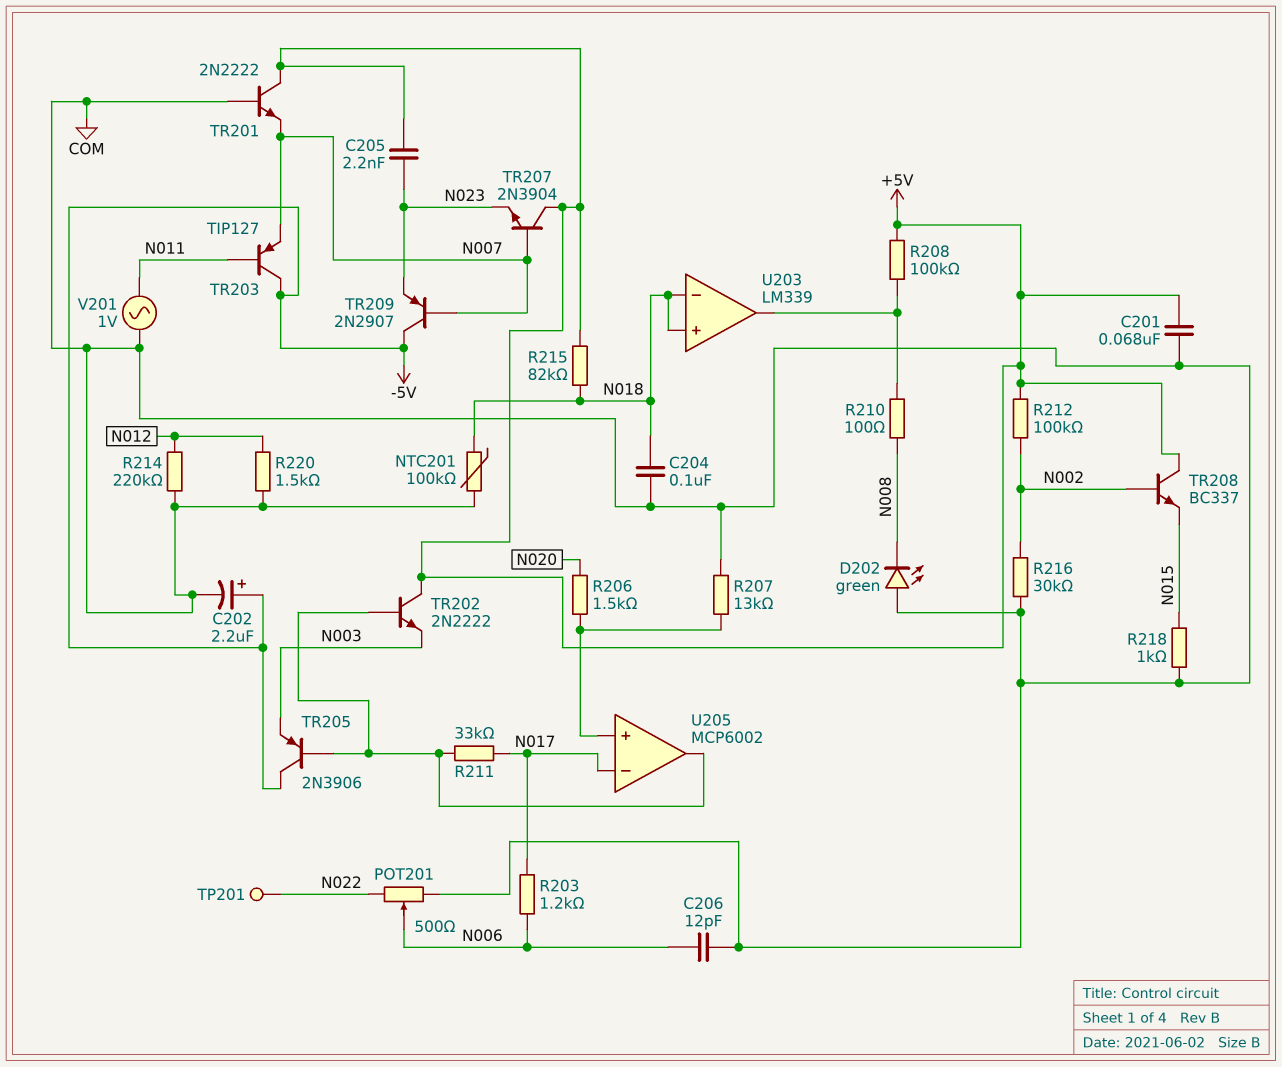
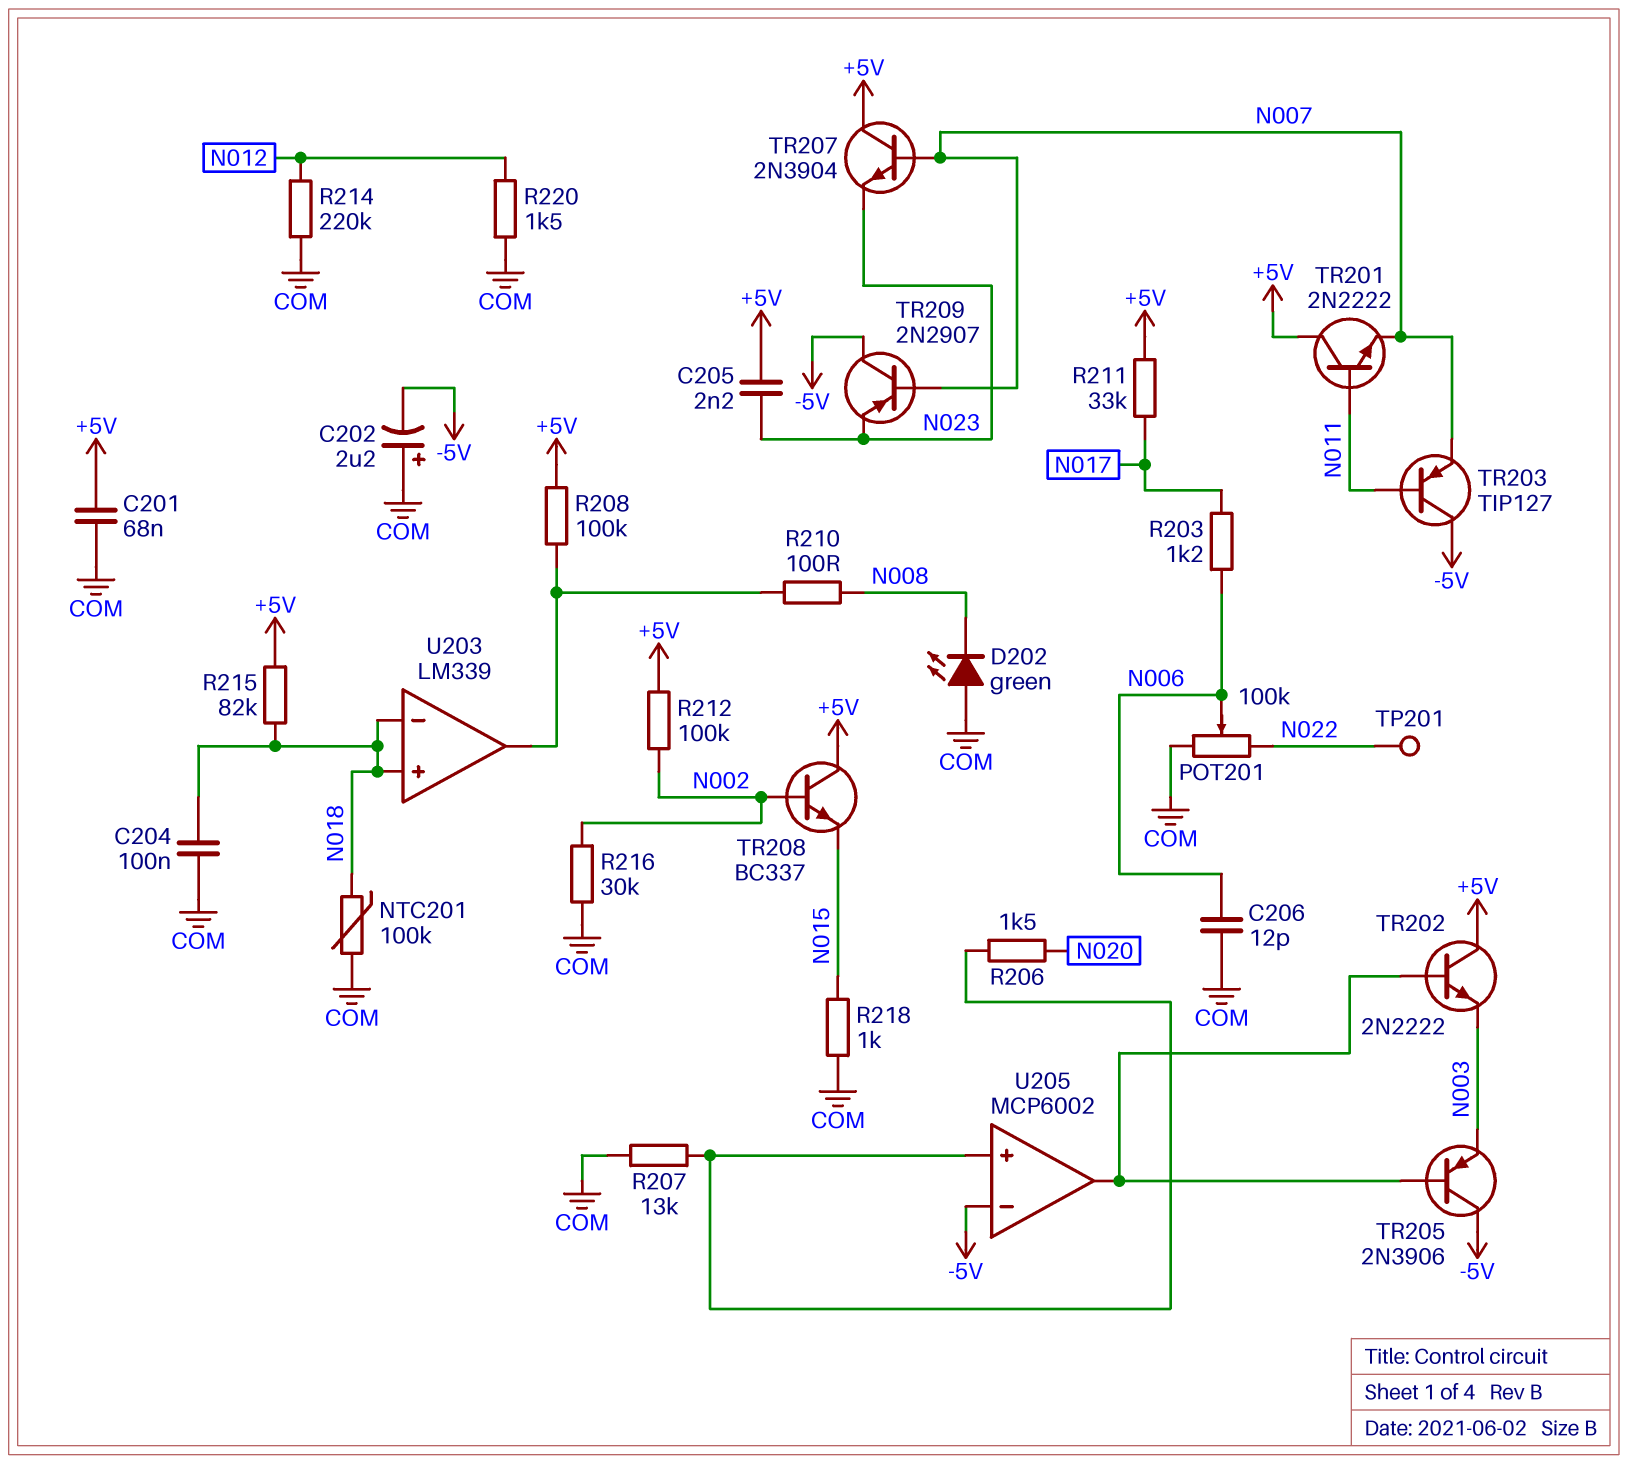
C202: 2.2uF (plus -5V, minus COM) -> 2.2uF (plus COM, minus -5V)
POT201: 500 (COM, N022, wiper N006) -> 100k (COM, N022, wiper N006)
R211: 33k (N017, U205/out) -> 33k (+5V, N017)
TR201: NPN 2N2222 (B COM, C +5V, E N007) -> NPN 2N2222 (B N011, C +5V, E N007)
U205 pin in-: N017 -> -5V
V201: AC 1V (COM, N011) -> none

